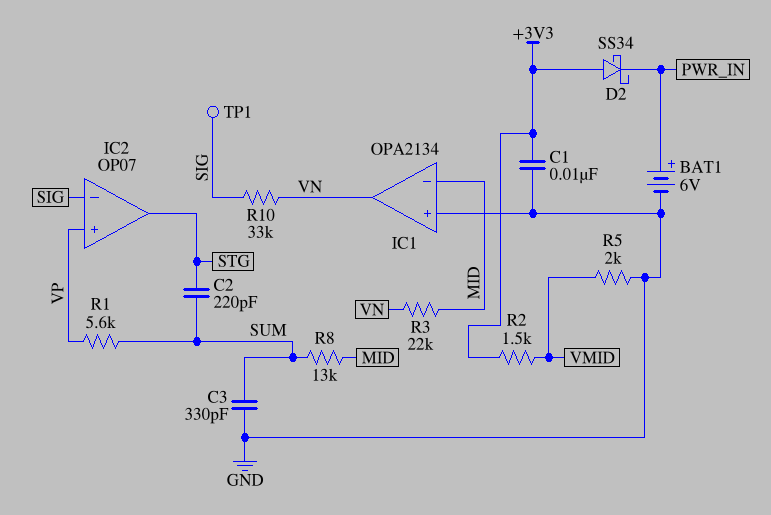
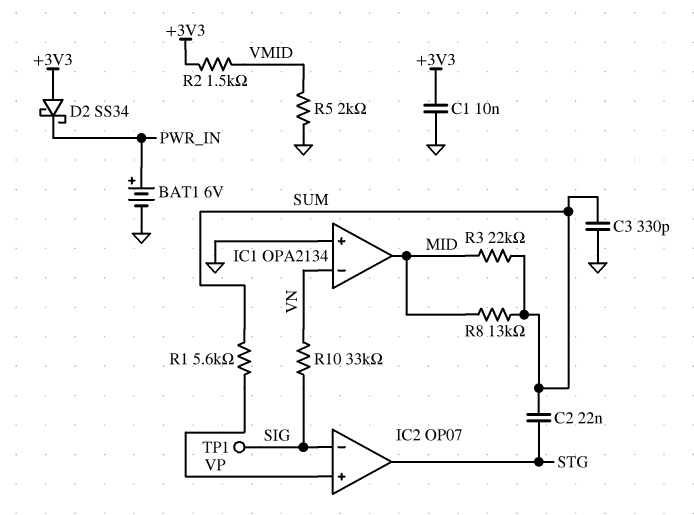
C2: 220pF (STG, SUM) -> 22nF (STG, SUM)
IC1 pin in-: MID -> VN
IC1 pin out: VN -> MID
R3: 22k (MID, VN) -> 22k (MID, SUM)

